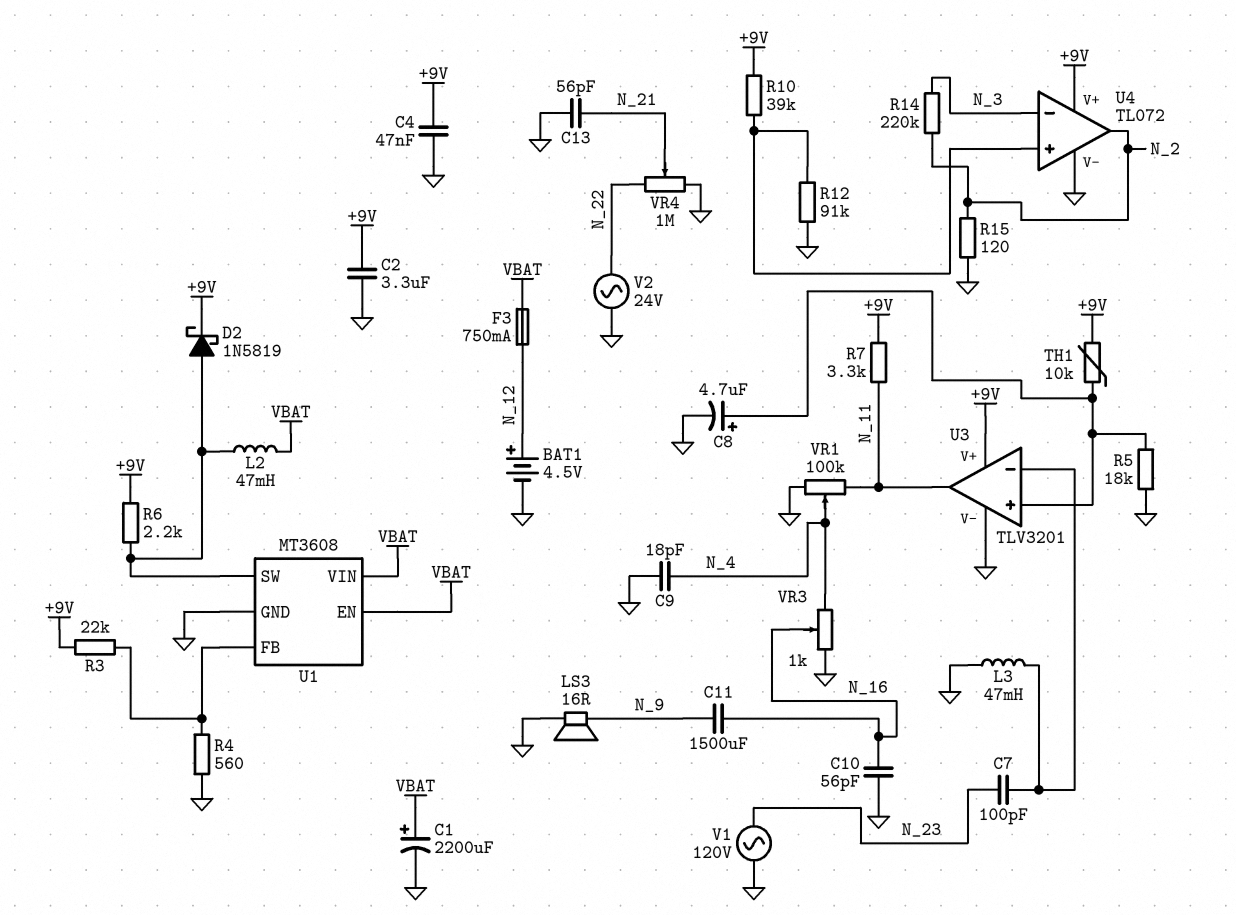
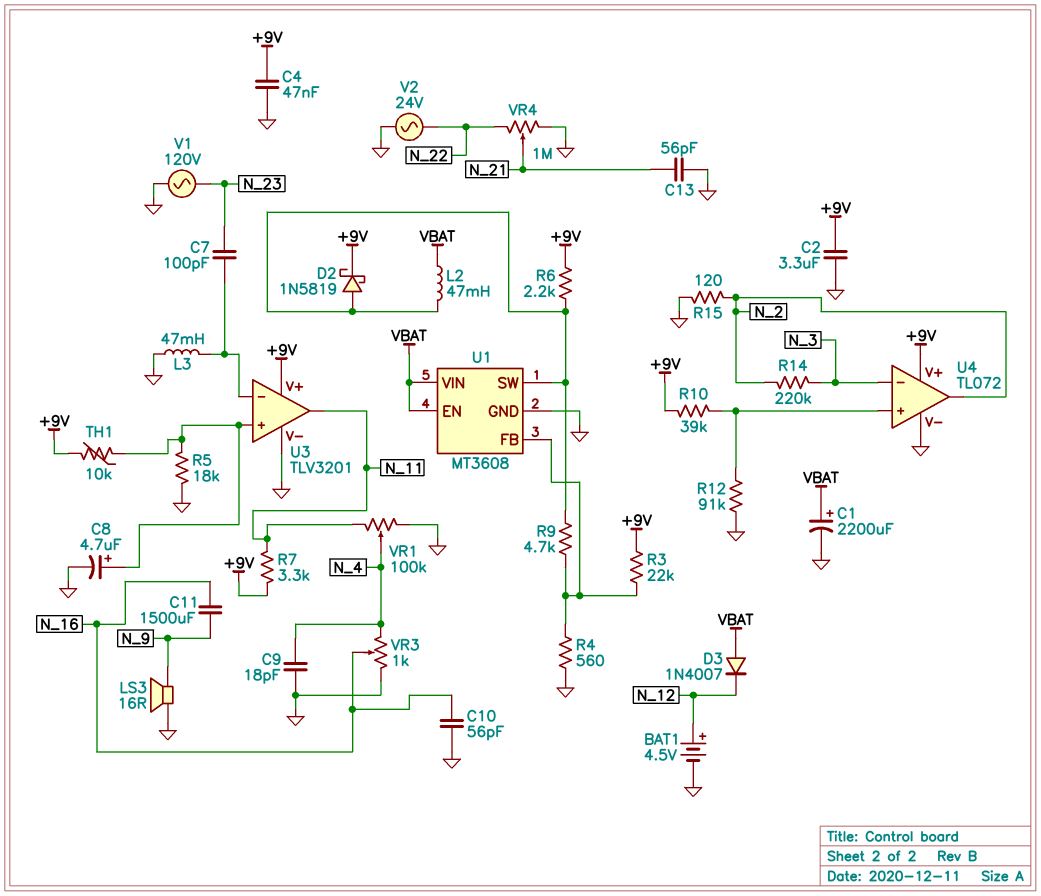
D3: none -> diode 1N4007 (A VBAT, K N_12)
F3: 750mA (N_12, VBAT) -> none
R9: none -> 4.7k (U1/FB, U1/SW)

